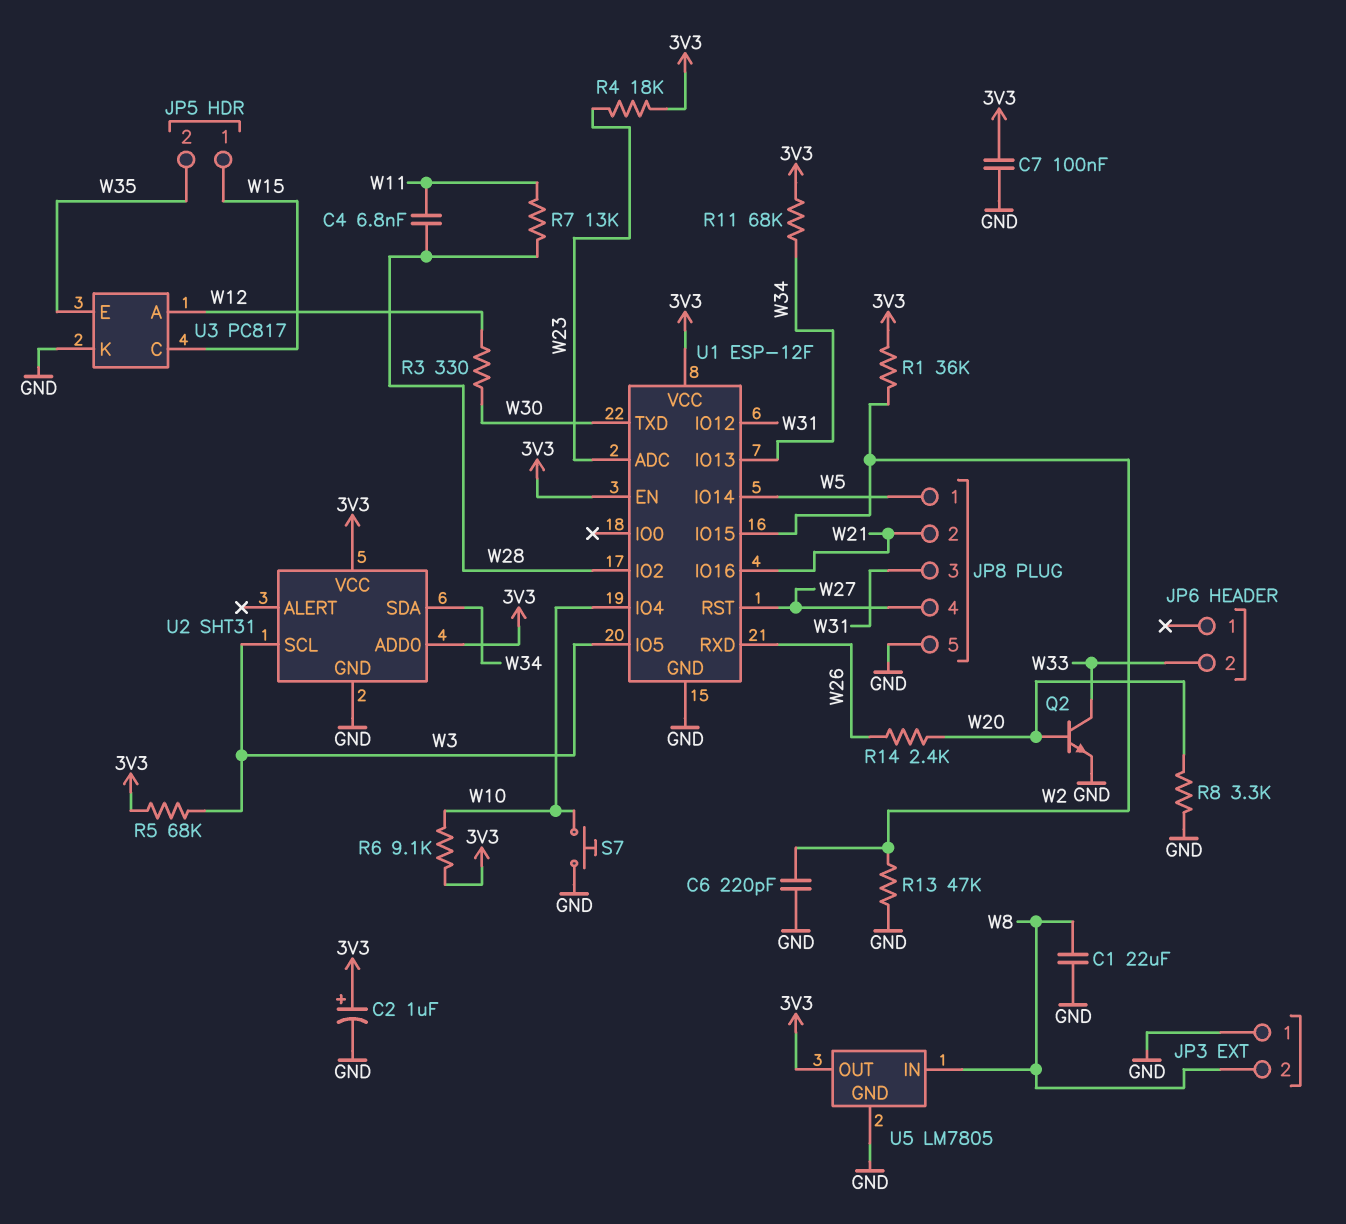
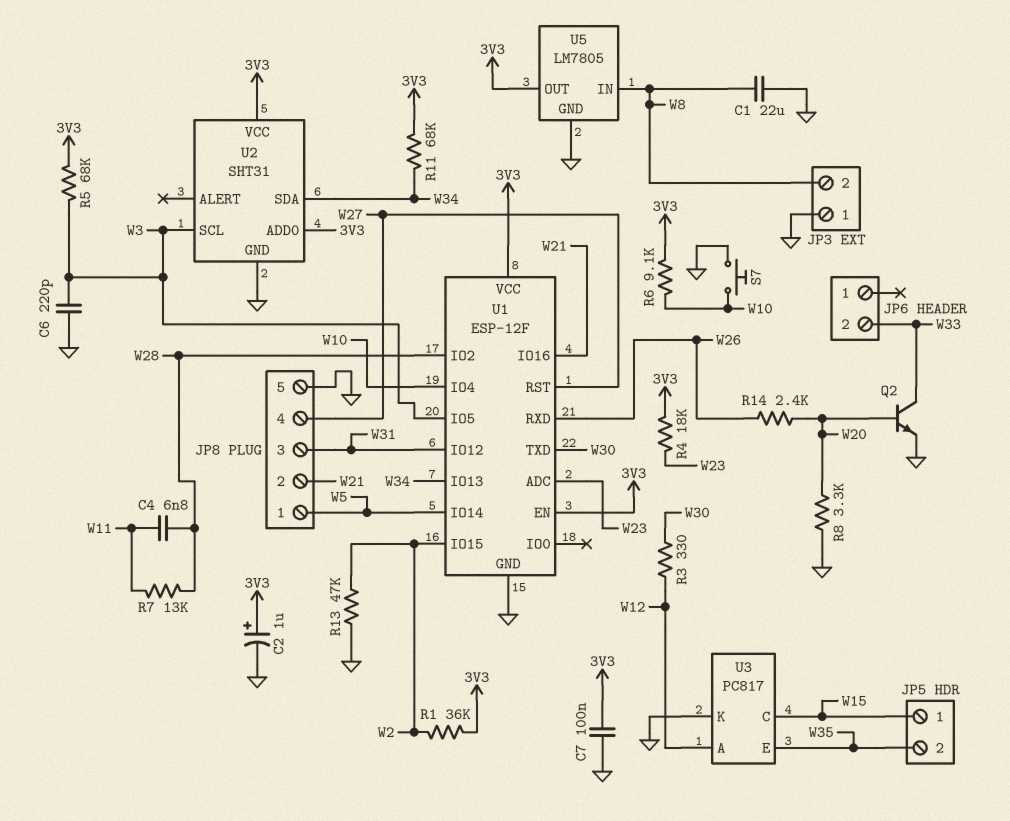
C6: 220pF (GND, W2) -> 220pF (GND, W3)

